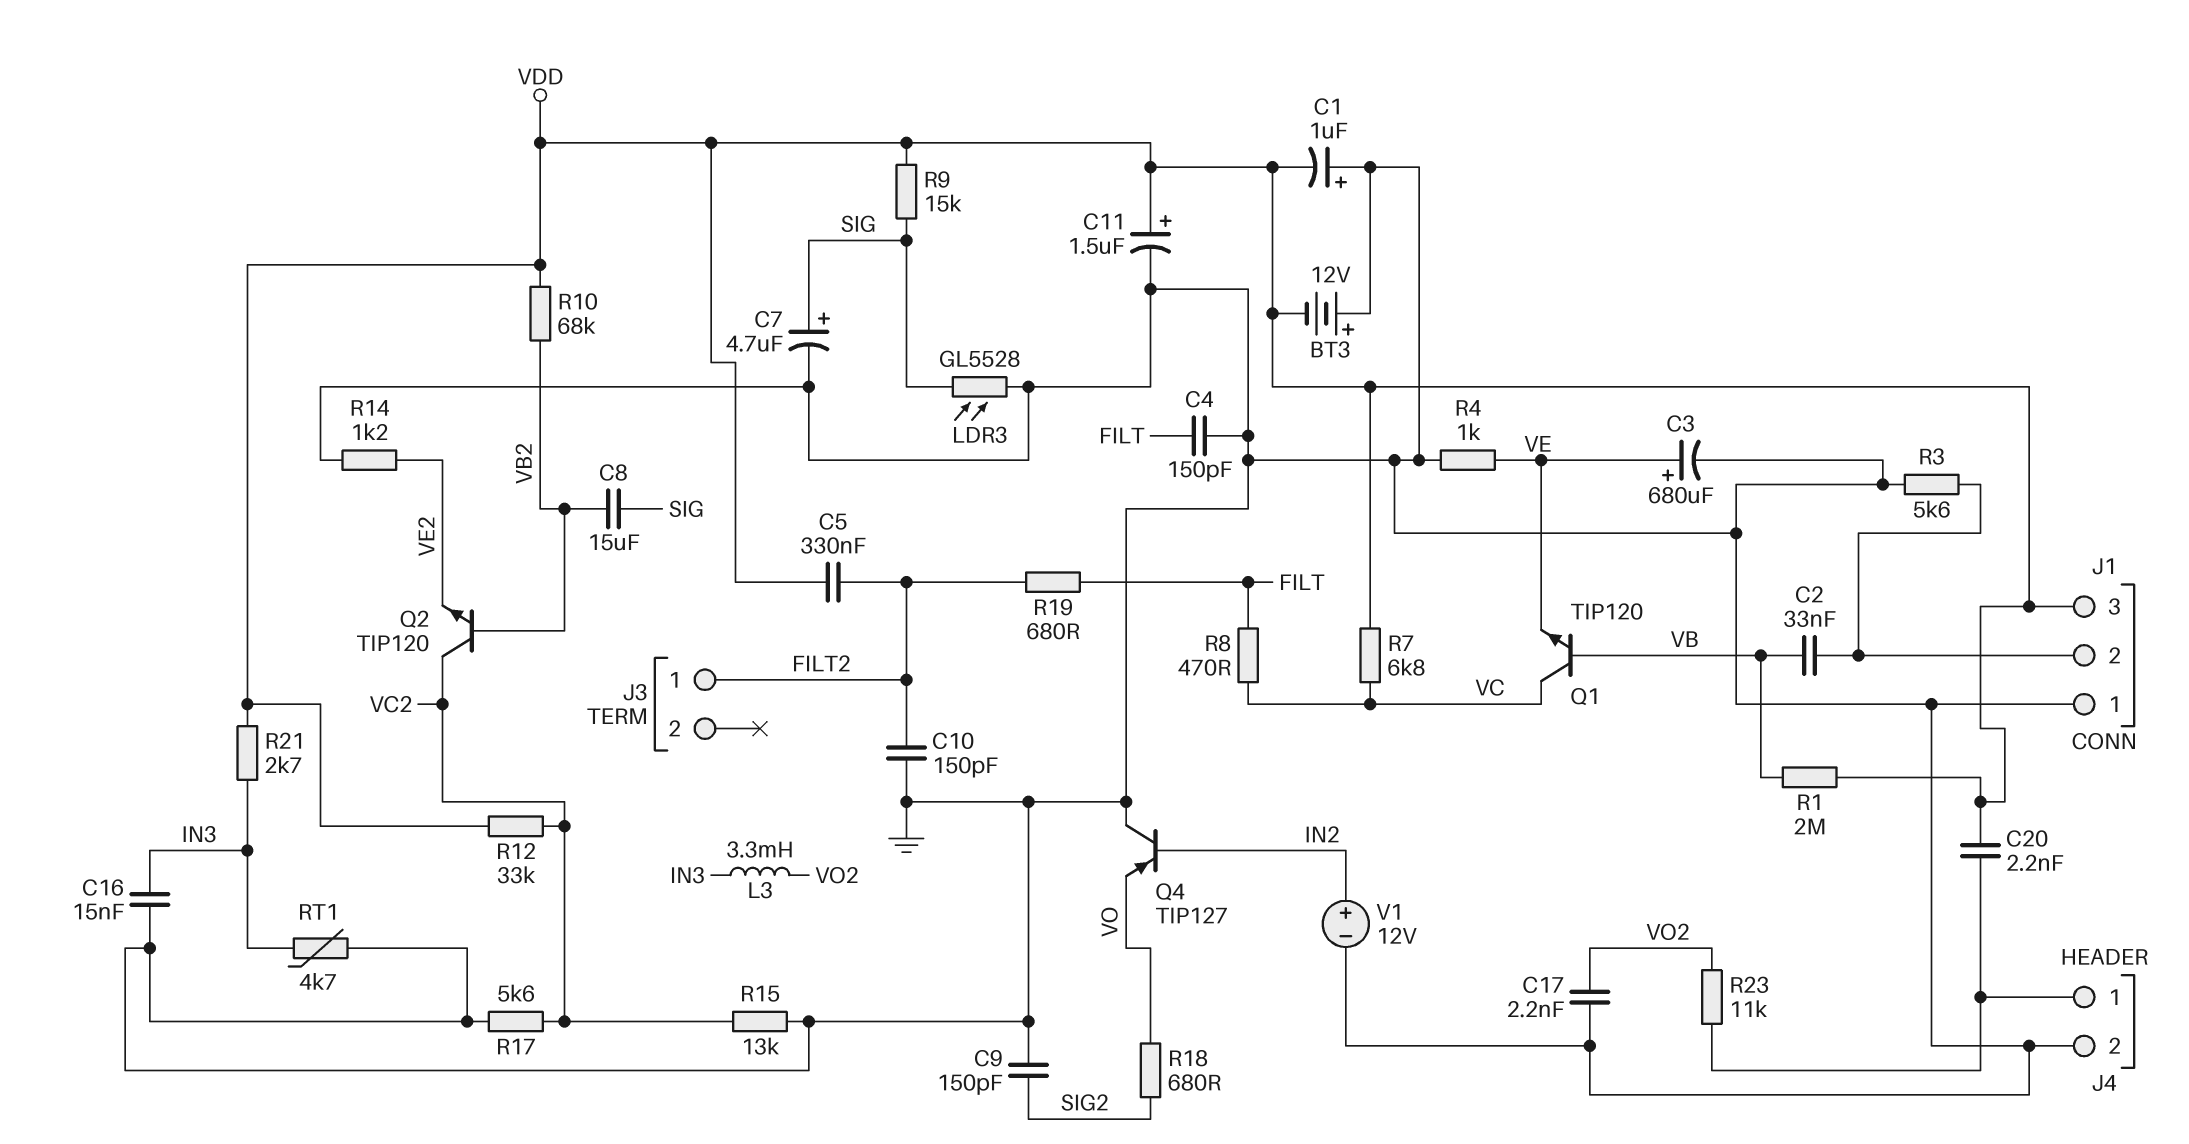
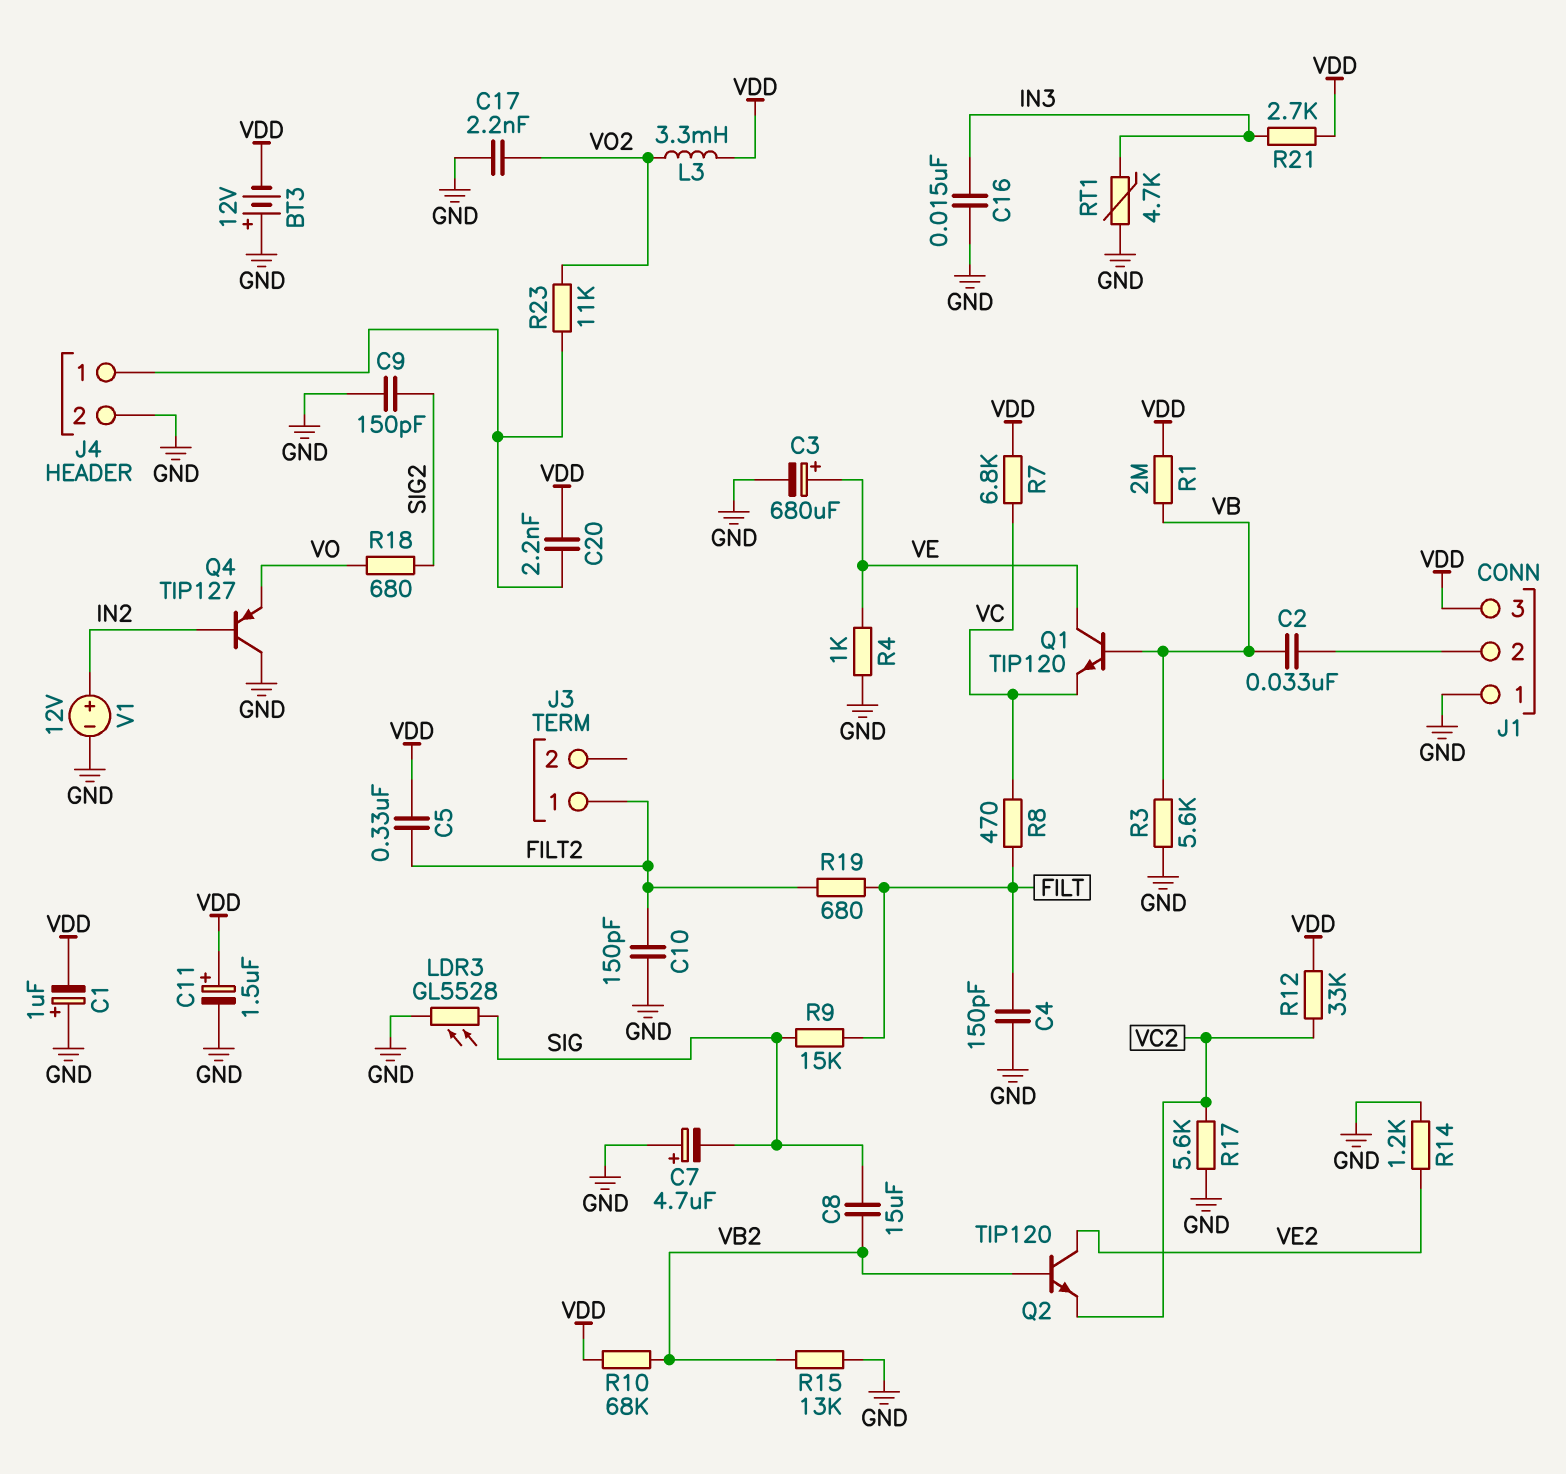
C7: 4.7uF (plus SIG, minus GND) -> 4.7uF (plus GND, minus SIG)
L3: 3.3mH (IN3, VO2) -> 3.3mH (VDD, VO2)
Q1: NPN TIP120 (B VB, C VC, E VE) -> NPN TIP120 (B VB, C VE, E VC)
Q2: NPN TIP120 (B VB2, C VC2, E VE2) -> NPN TIP120 (B VB2, C VE2, E VC2)
R3: 5.6k (GND, J1/2) -> 5.6k (GND, VB)
R9: 15k (SIG, VDD) -> 15k (FILT, SIG)
R15: 13k (GND, VC2) -> 13k (GND, VB2)

